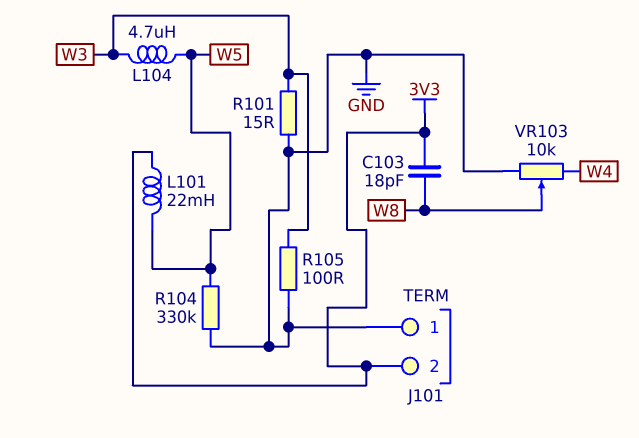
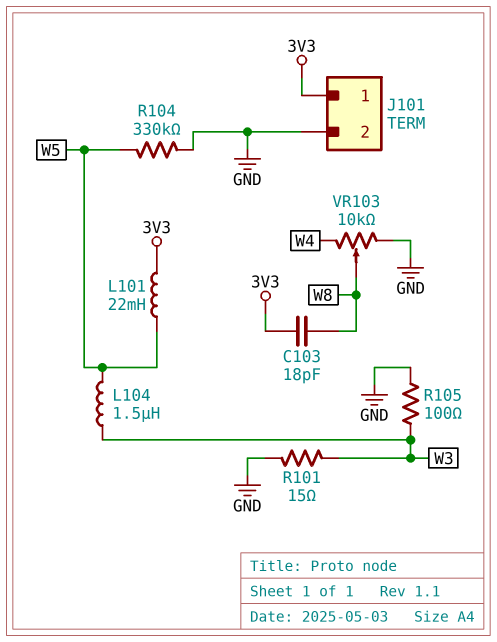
J101 pin 1: GND -> 3V3
J101 pin 2: 3V3 -> GND
L104: 4.7uH (W3, W5) -> 1.5uH (W3, W5)

